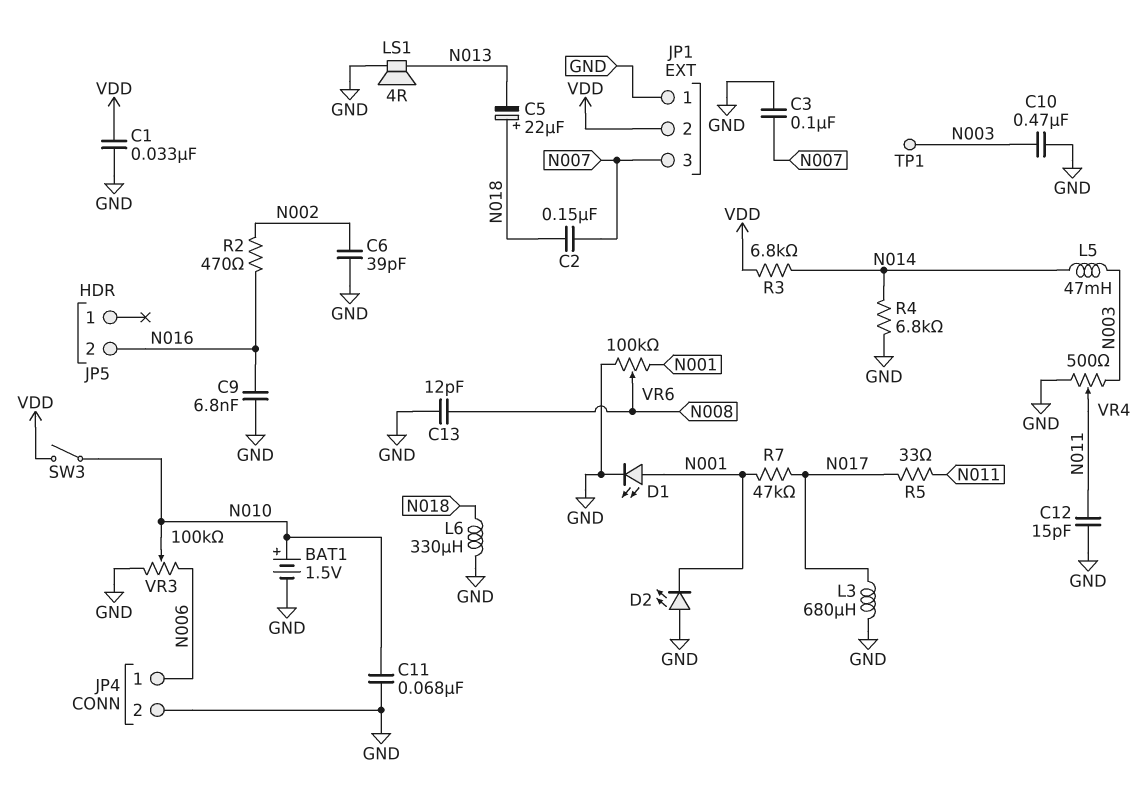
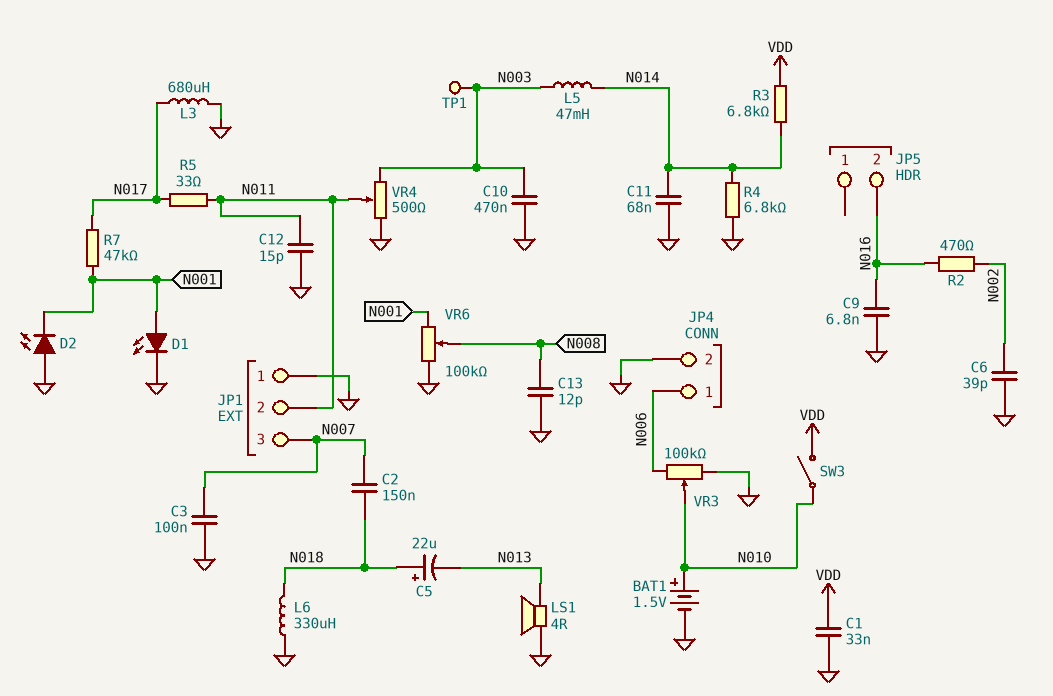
C11: 68nF (GND, N010) -> 68nF (GND, N014)
JP1 pin 2: VDD -> N011

